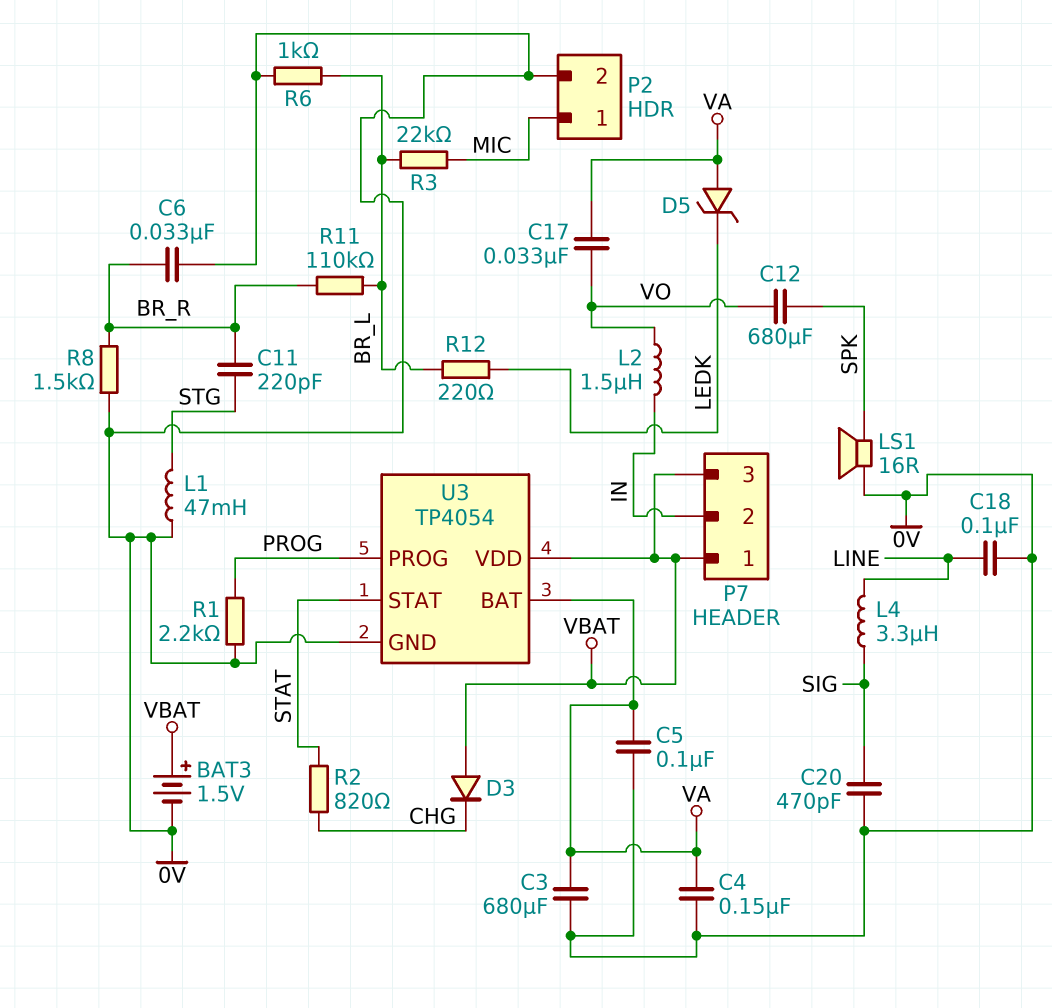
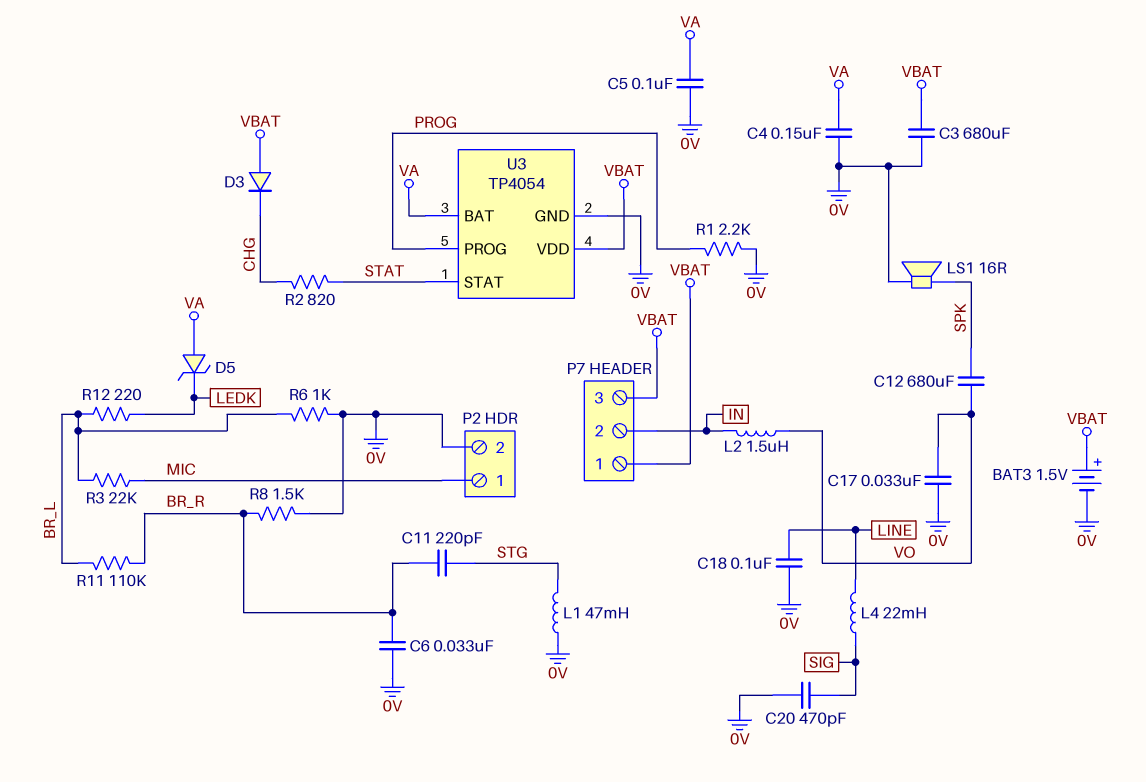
C3: 680uF (0V, VA) -> 680uF (0V, VBAT)
C17: 33nF (VA, VO) -> 33nF (0V, VO)
L4: 3.3uH (LINE, SIG) -> 22mH (LINE, SIG)

